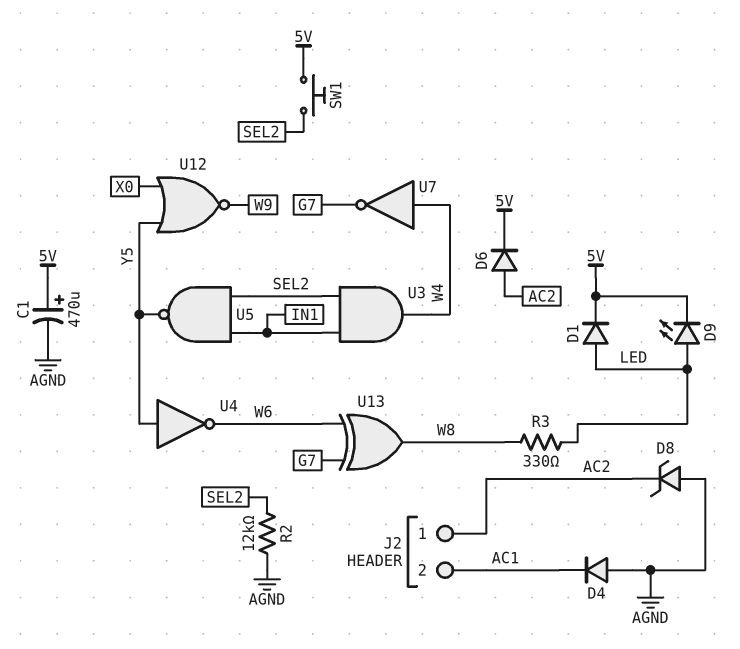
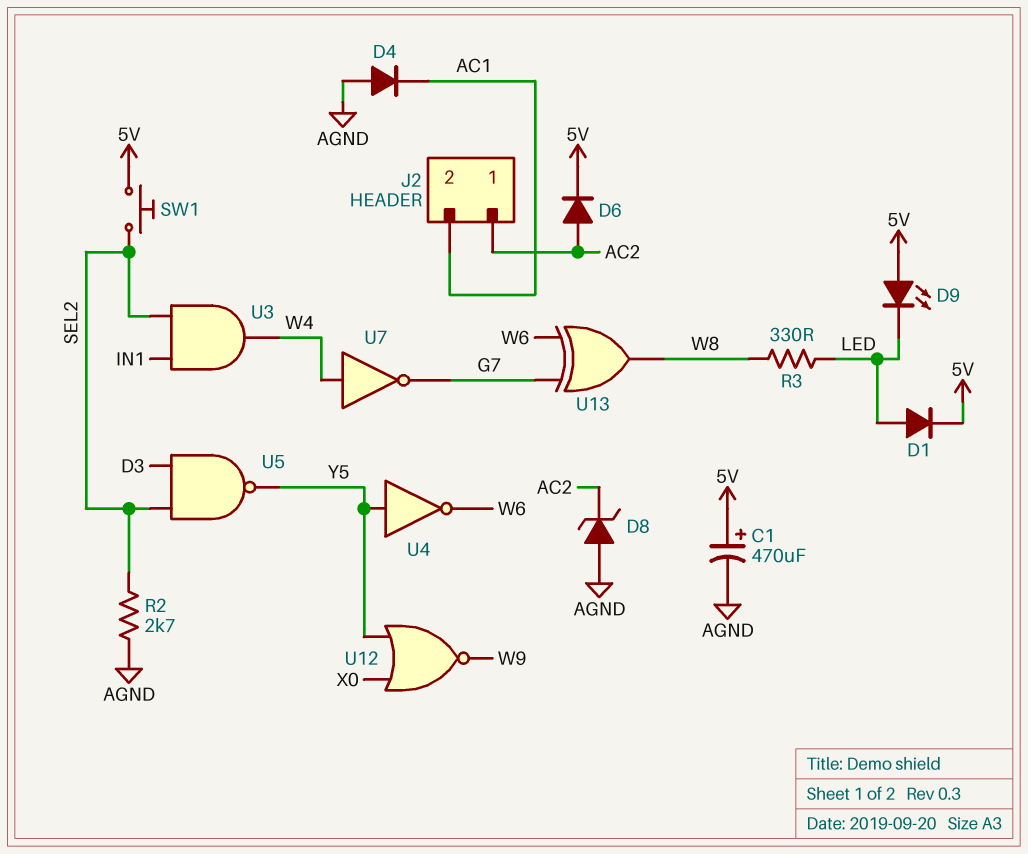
D9: LED (A LED, K 5V) -> LED (A 5V, K LED)
R2: 12k (AGND, SEL2) -> 2.7k (AGND, SEL2)
U5: NAND (in IN1, in SEL2, out Y5) -> NAND (in D3, in SEL2, out Y5)

